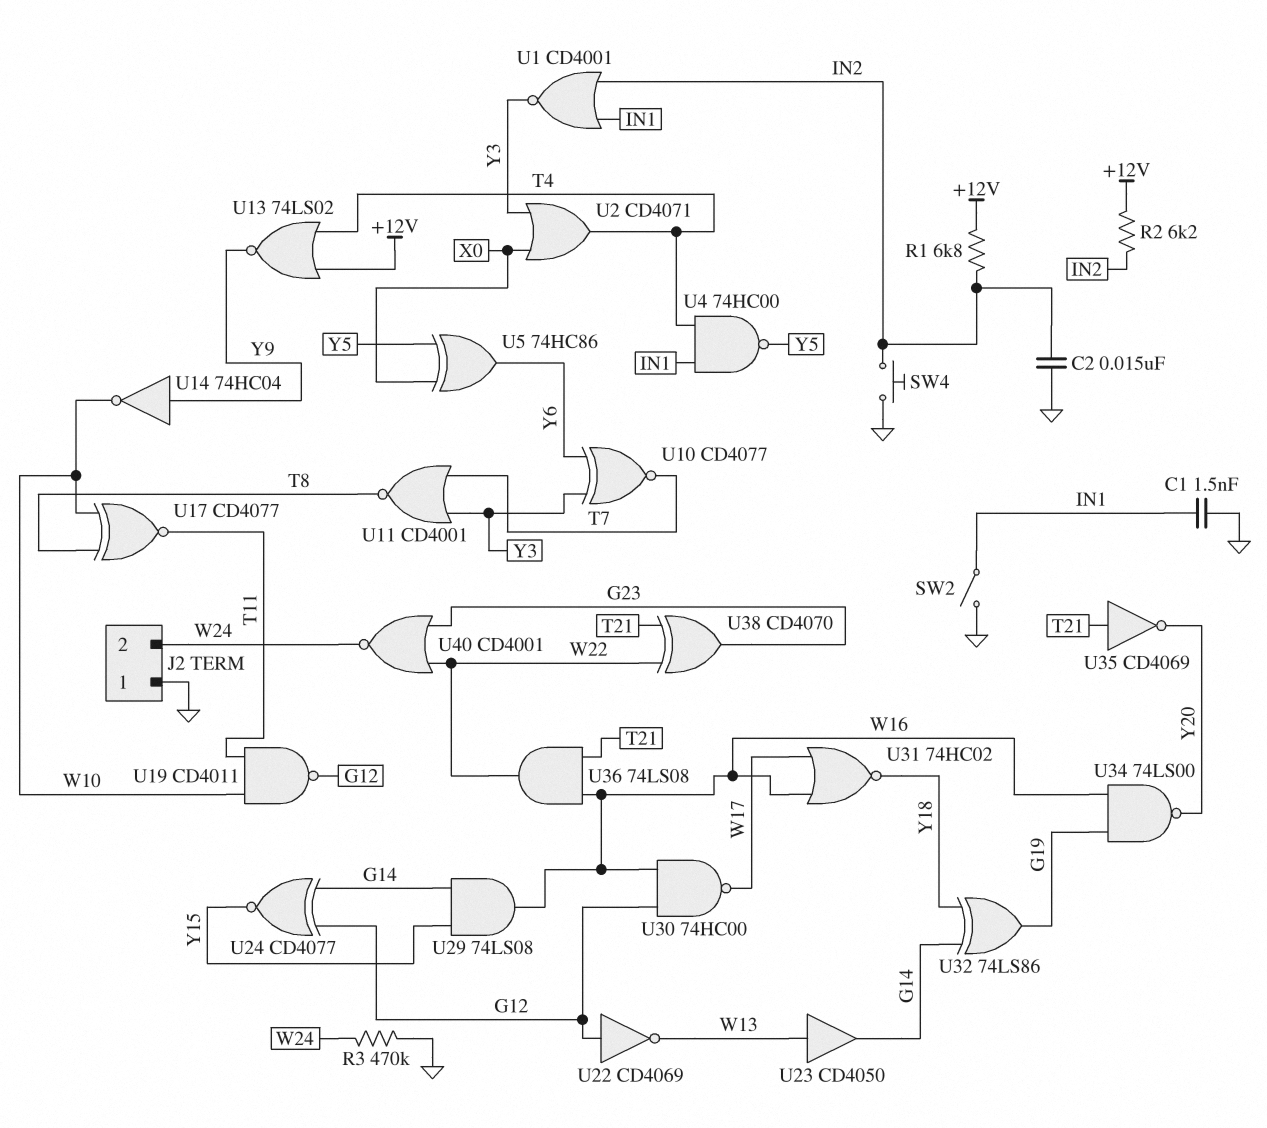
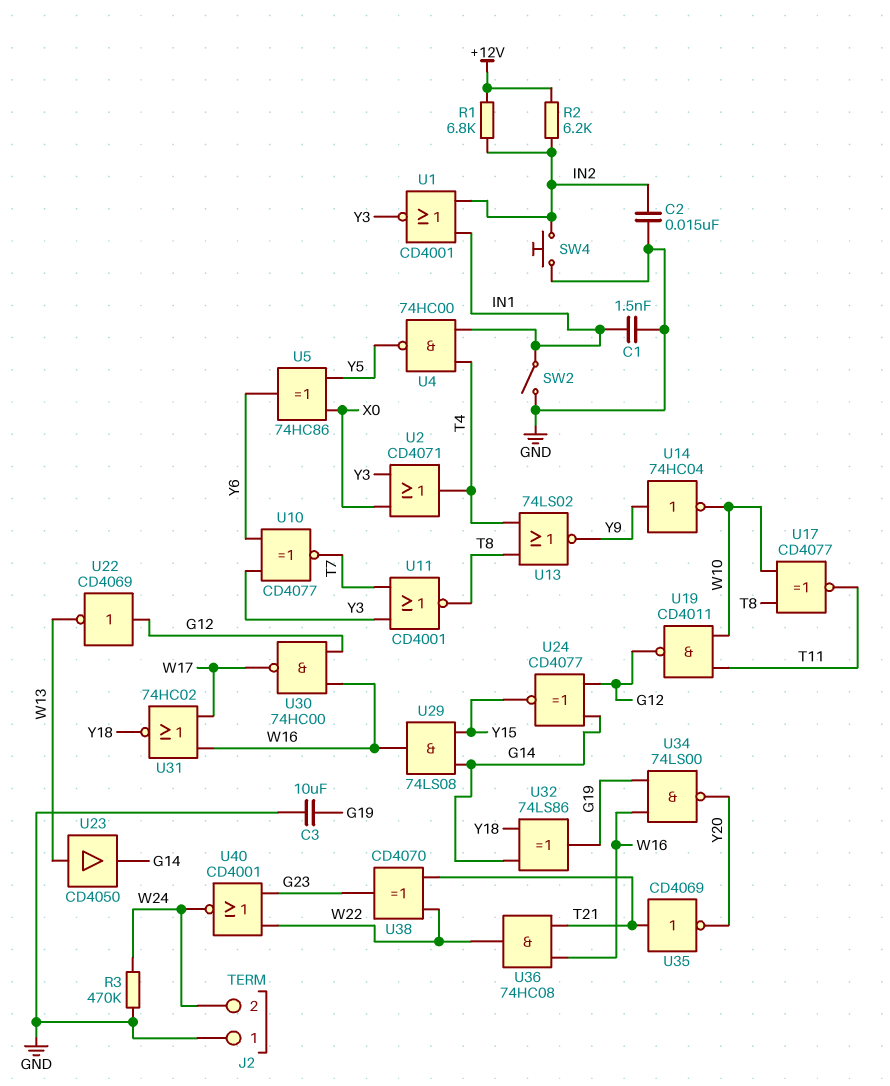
C3: none -> 10uF (G19, GND)
U13: NOR 74LS02 (in +12V, in T4, out Y9) -> NOR 74LS02 (in T4, in T8, out Y9)
U36: AND 74LS08 (in T21, in W16, out W22) -> AND 74HC08 (in T21, in W16, out W22)

